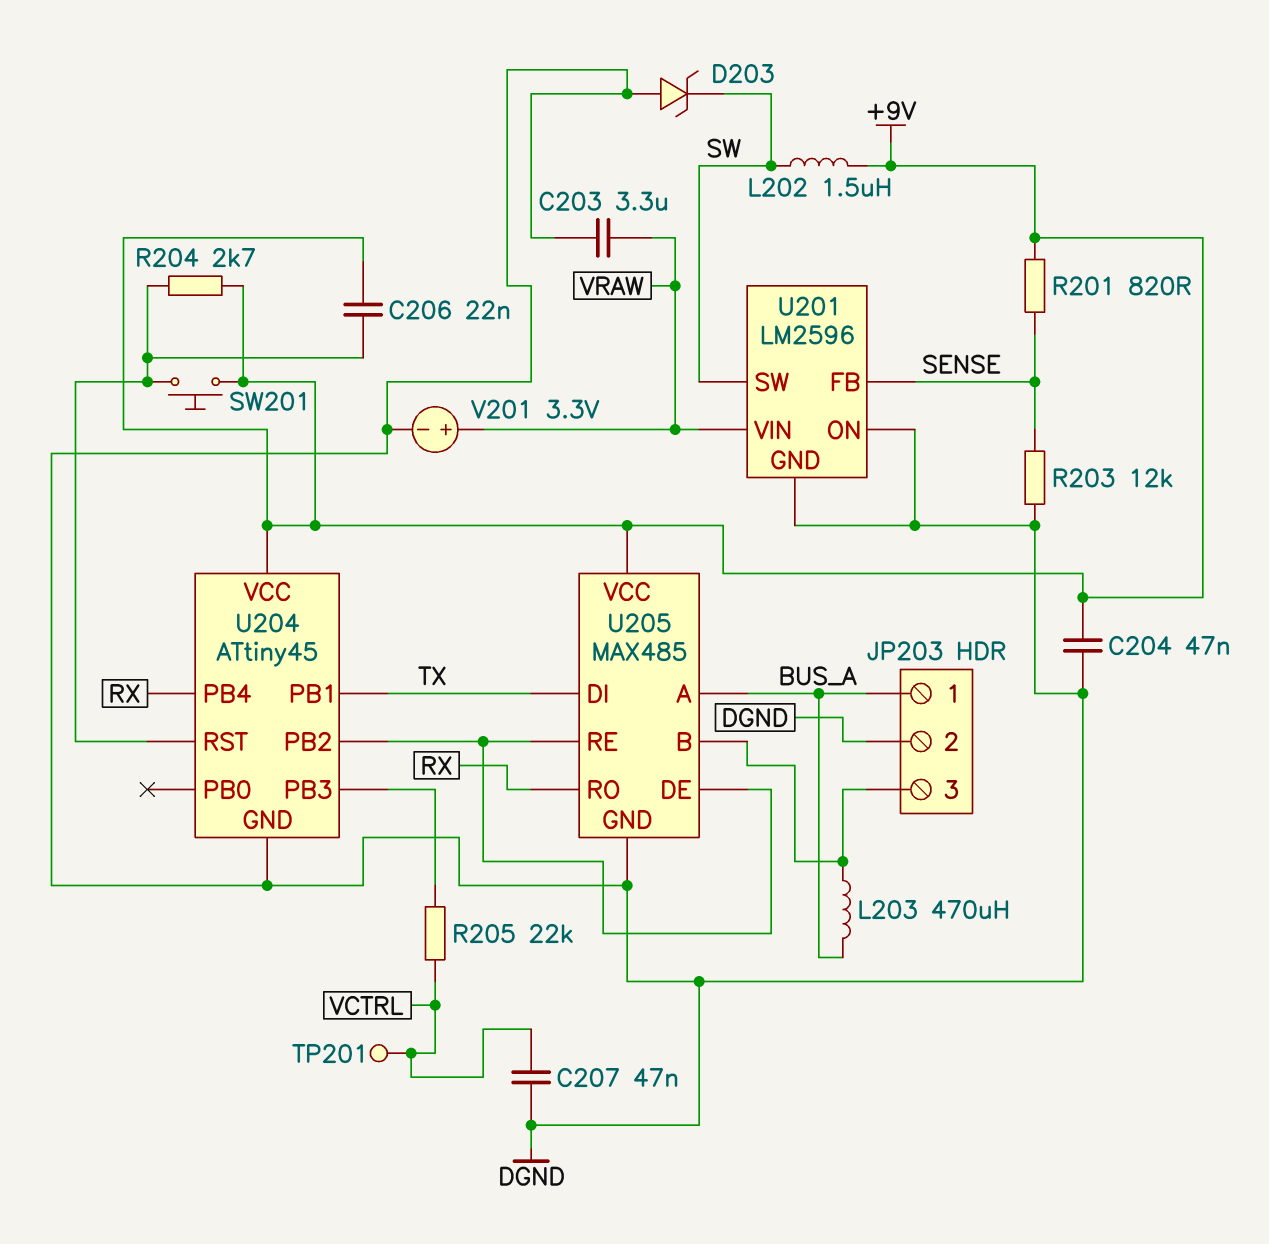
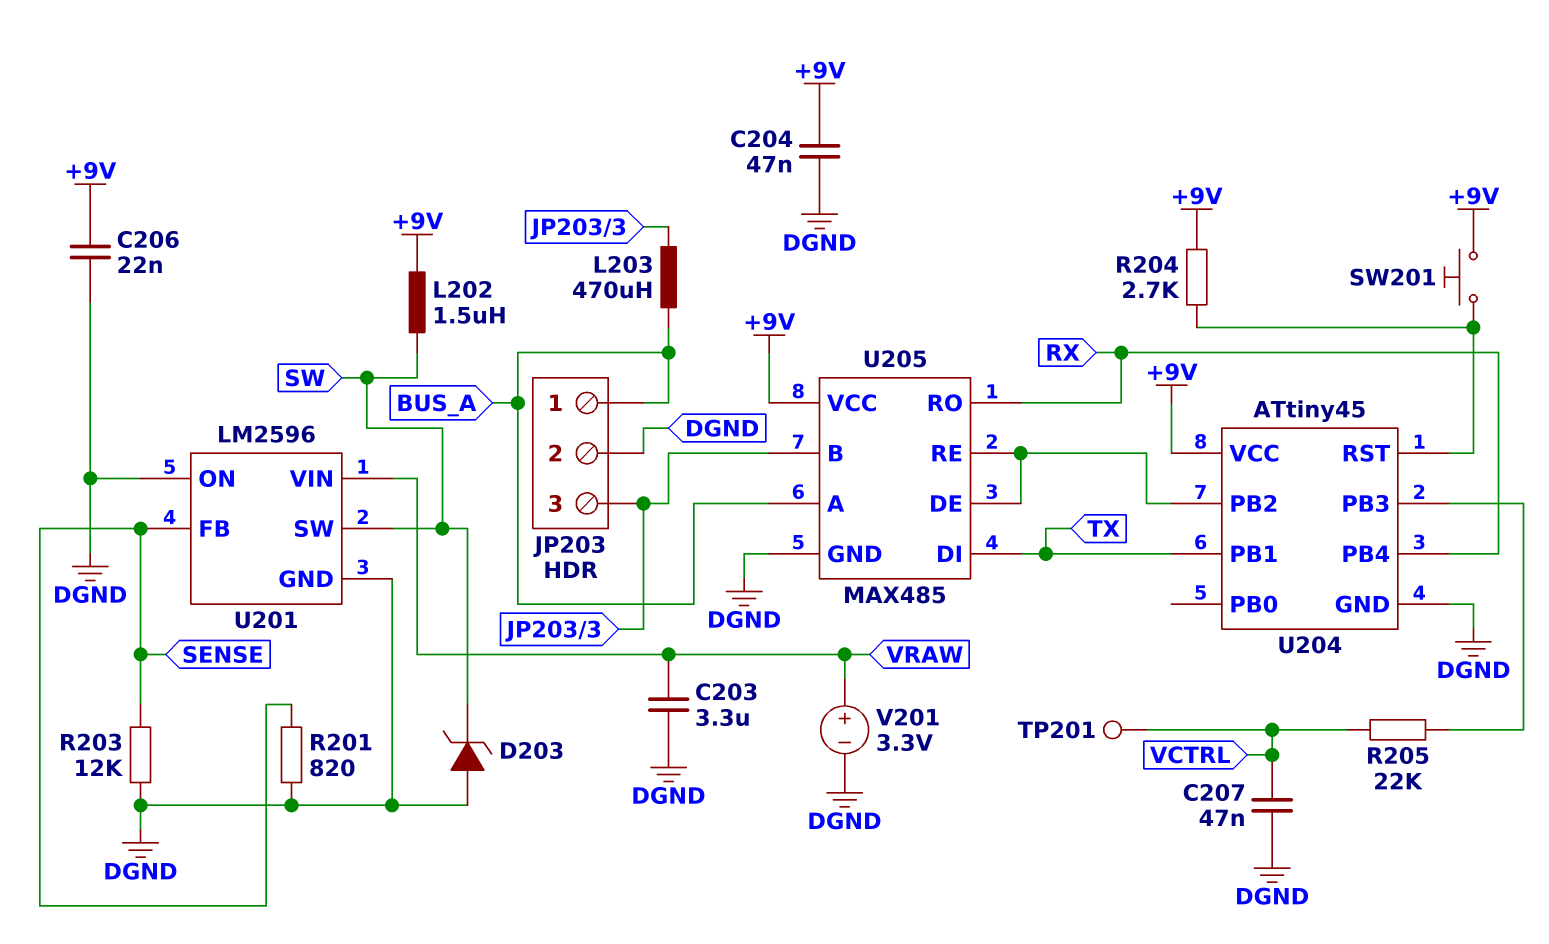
C206: 22nF (+9V, U204/RST) -> 22nF (+9V, DGND)
R201: 820 (+9V, SENSE) -> 820 (DGND, SENSE)

